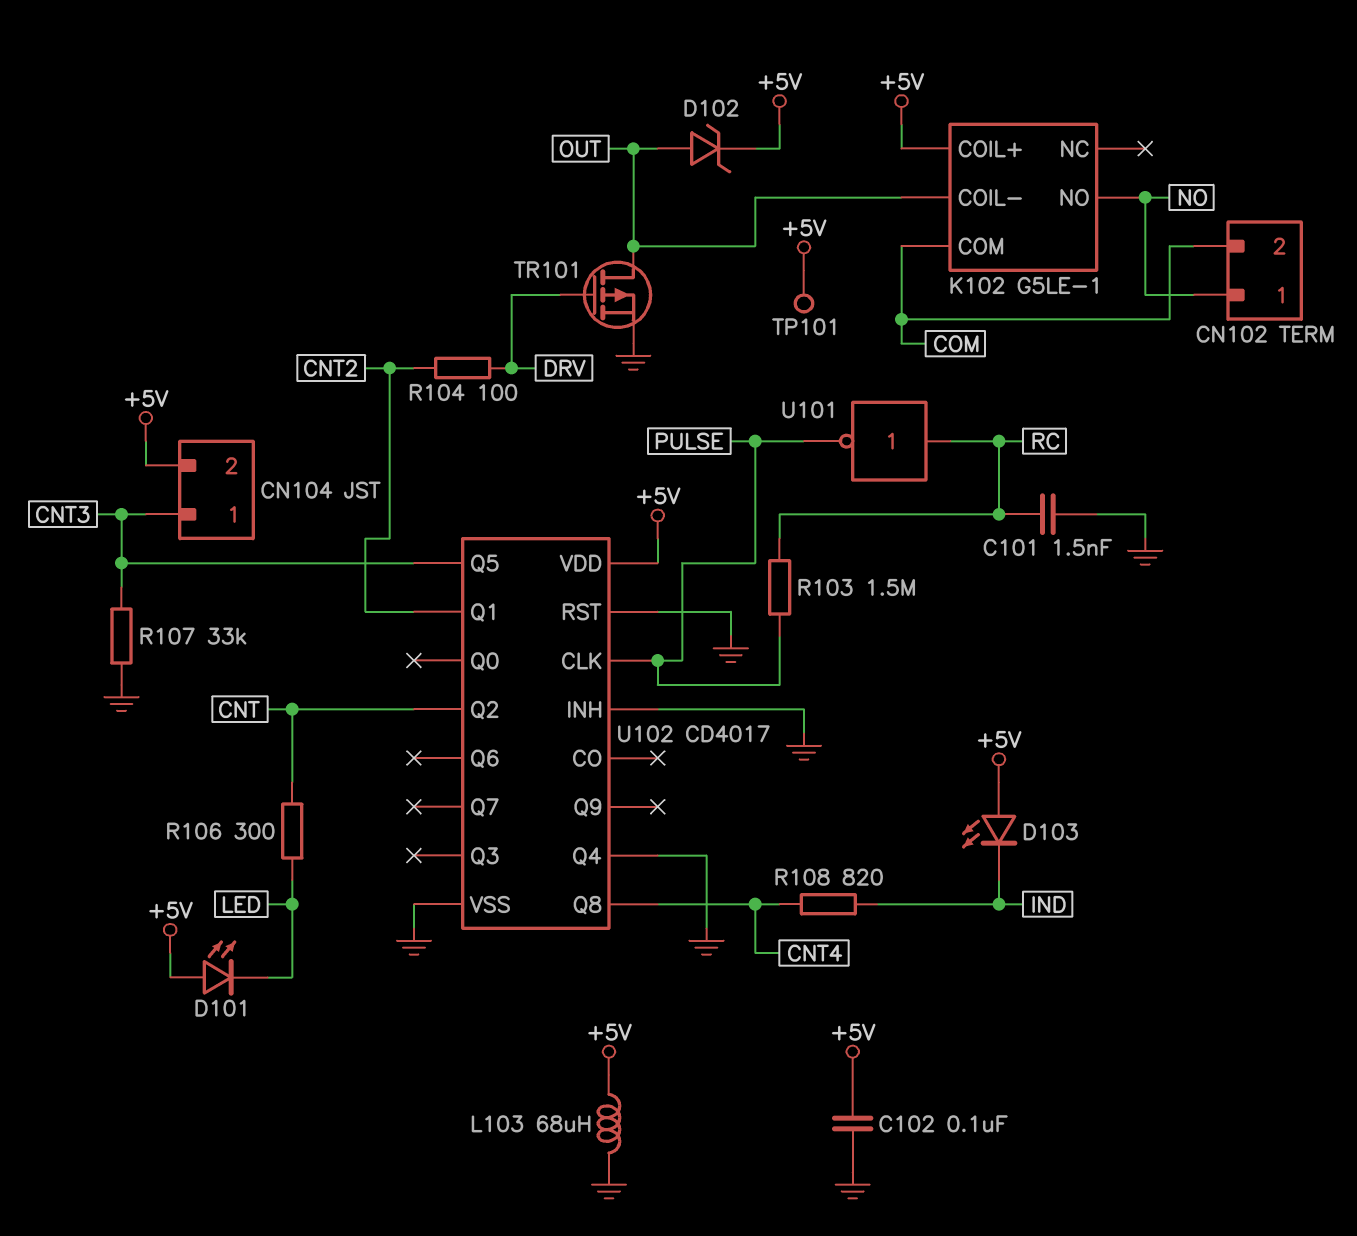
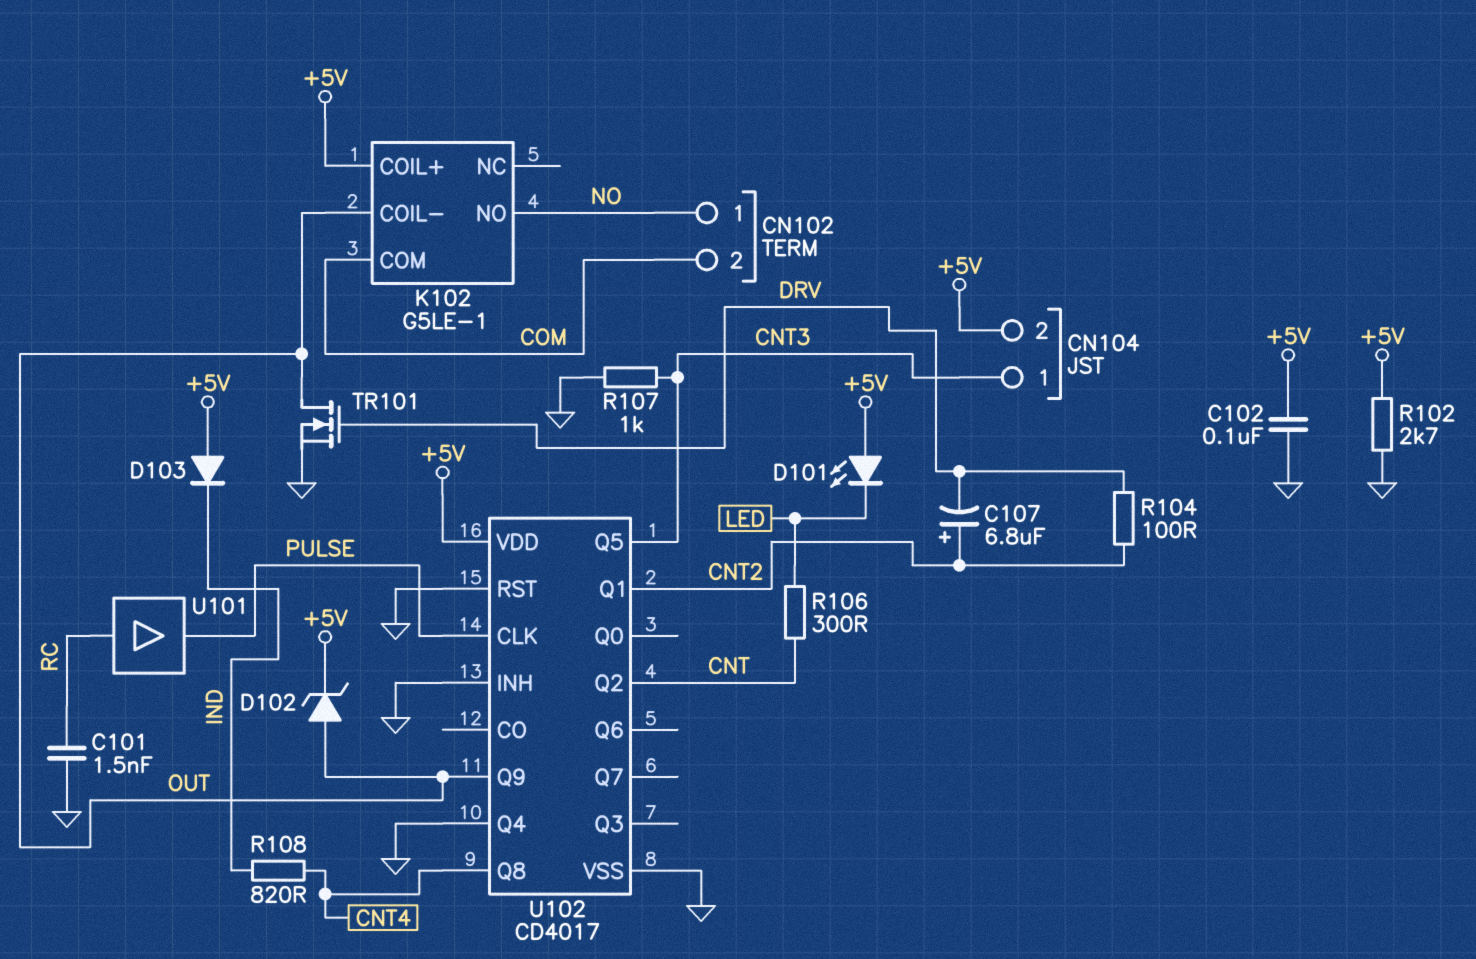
C107: none -> 6.8uF (plus CNT2, minus DRV)
D103: LED (A +5V, K IND) -> diode (A +5V, K IND)
L103: 68uH (+5V, GND) -> none
R102: none -> 2.7k (+5V, GND)
R103: 1.5M (PULSE, RC) -> none
R107: 33k (CNT3, GND) -> 1k (CNT3, GND)
TP101: test point (+5V) -> none
TR101: PMOS (G DRV, D OUT, S GND) -> NMOS (G DRV, D OUT, S GND)
U101: NOT (in RC, out PULSE) -> buffer (in RC, out PULSE)
U102 pin Q9: none -> OUT

